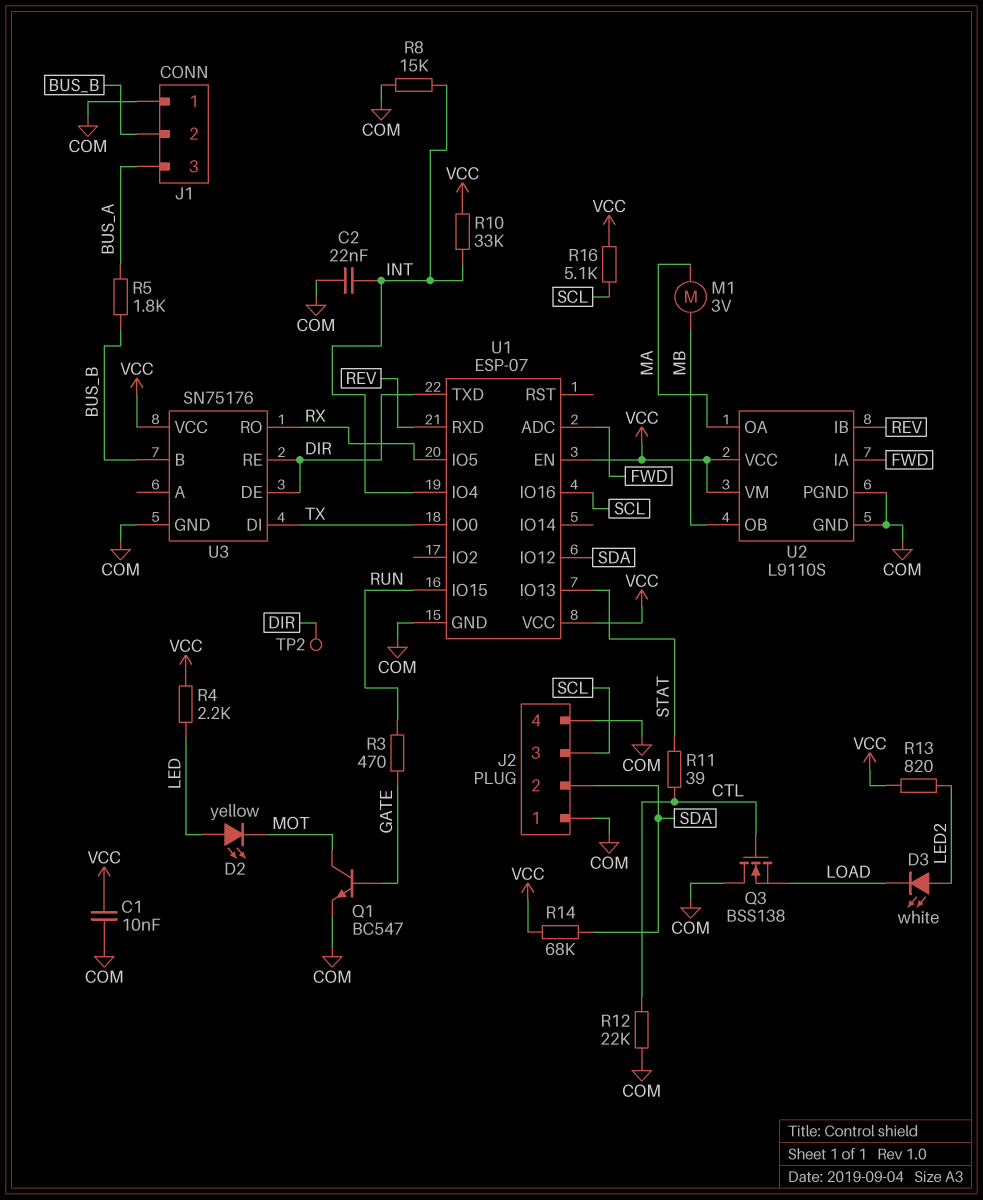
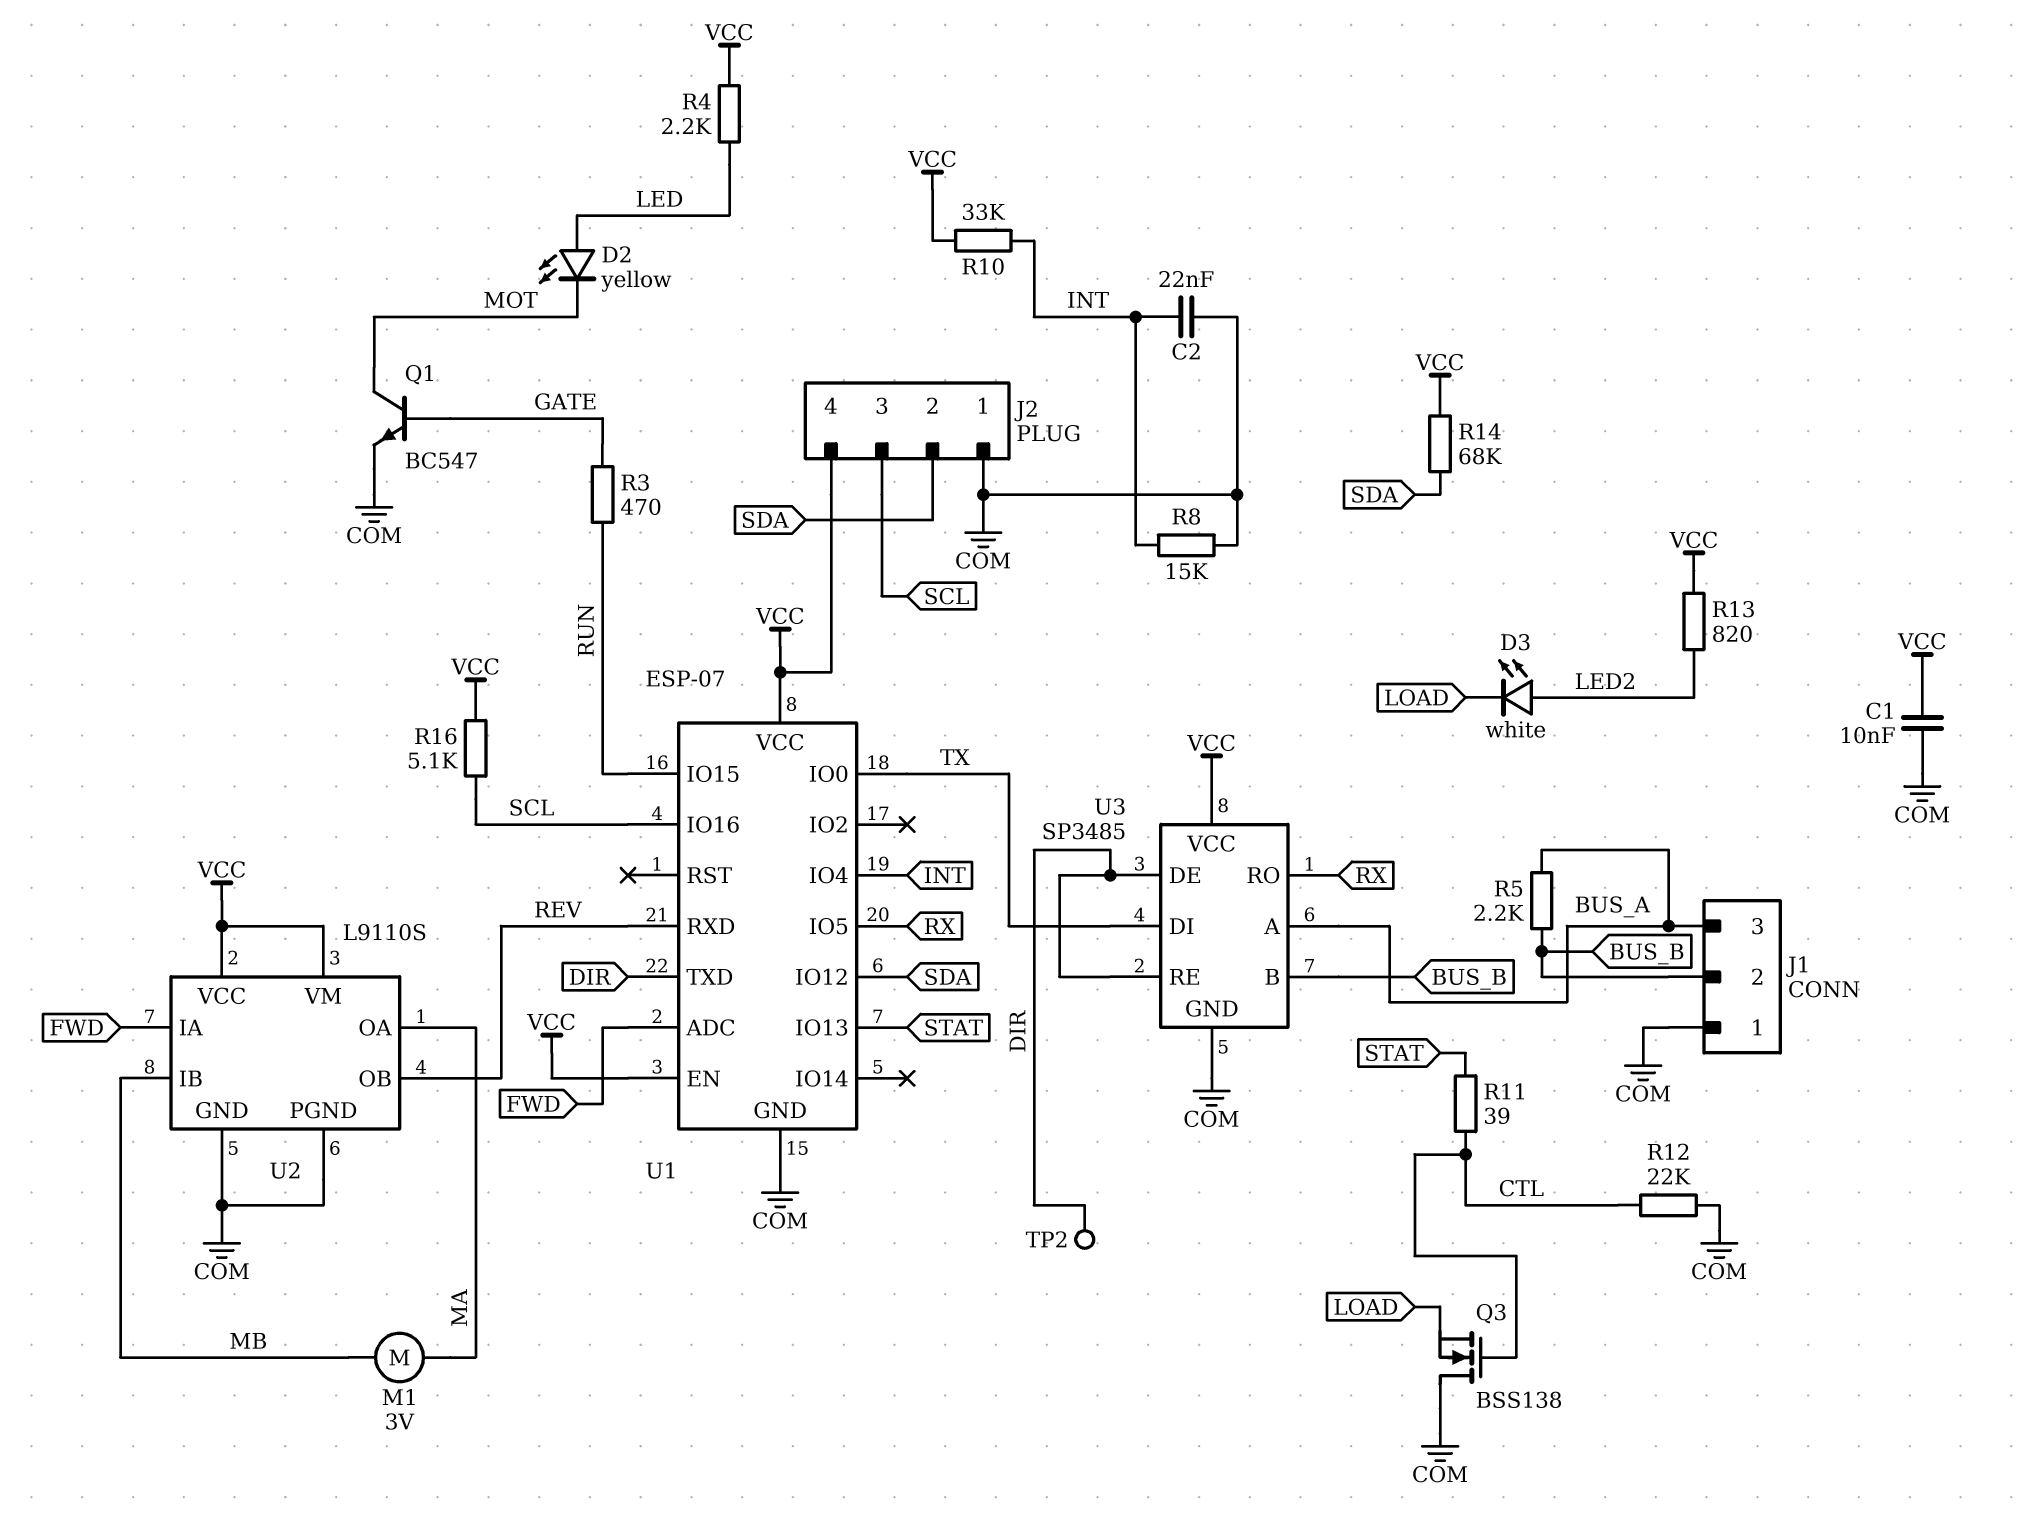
J2 pin 4: COM -> VCC
R5: 1.8k (BUS_A, BUS_B) -> 2.2k (BUS_A, BUS_B)
U2 pin IB: REV -> MB
U2 pin OB: MB -> REV
U3: SN75176 -> SP3485
U3 pin A: none -> BUS_A

